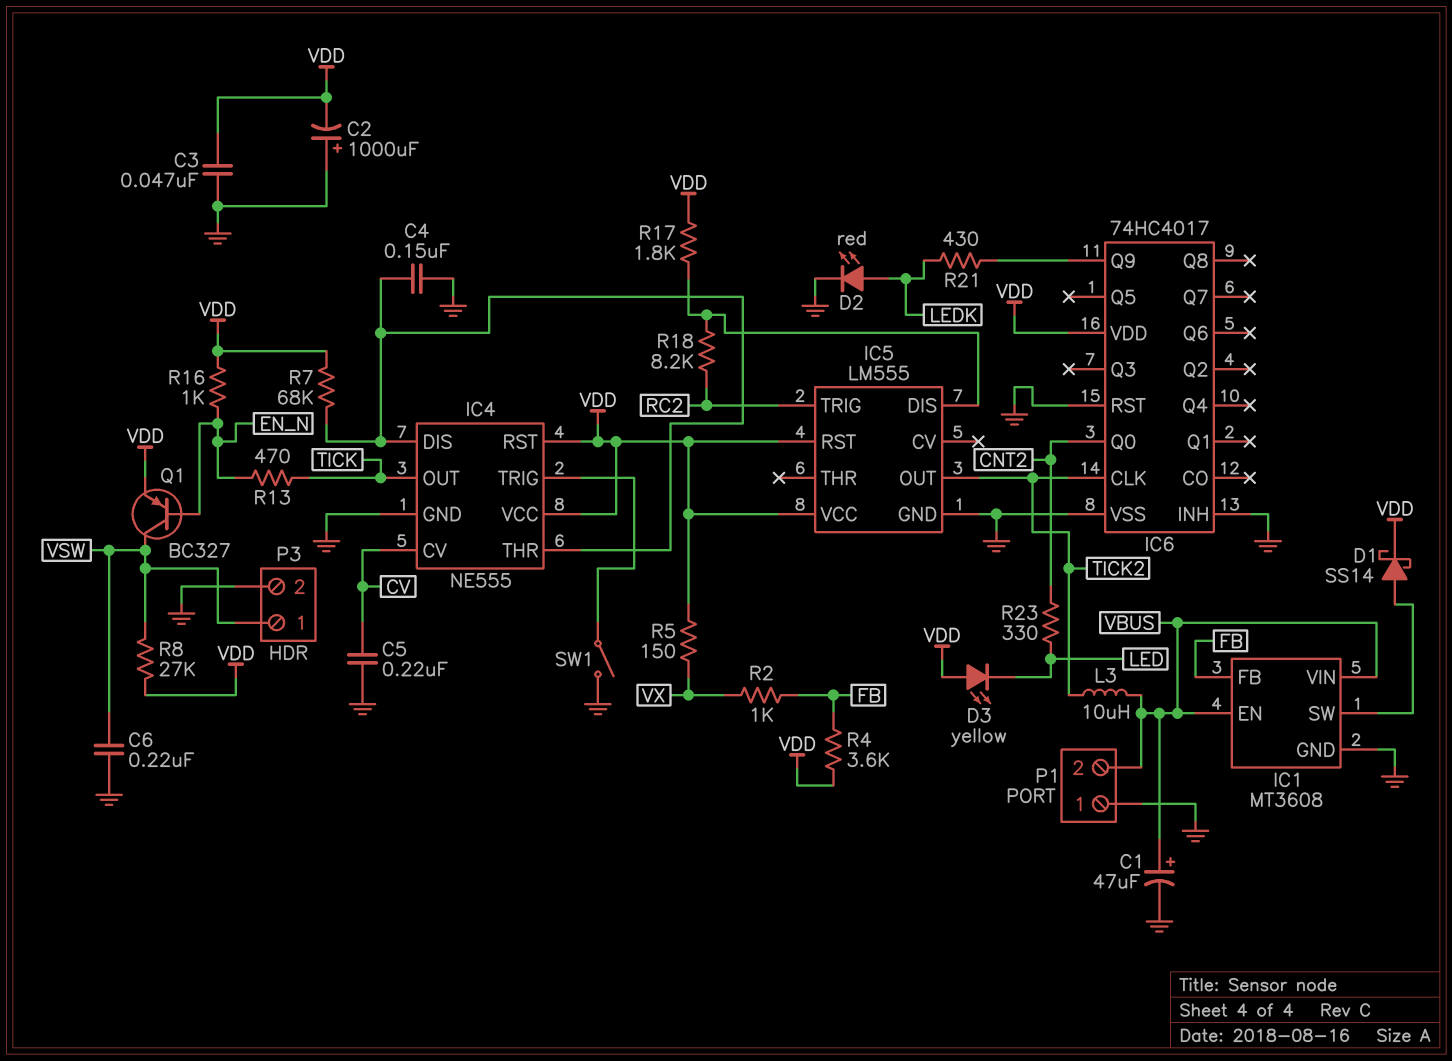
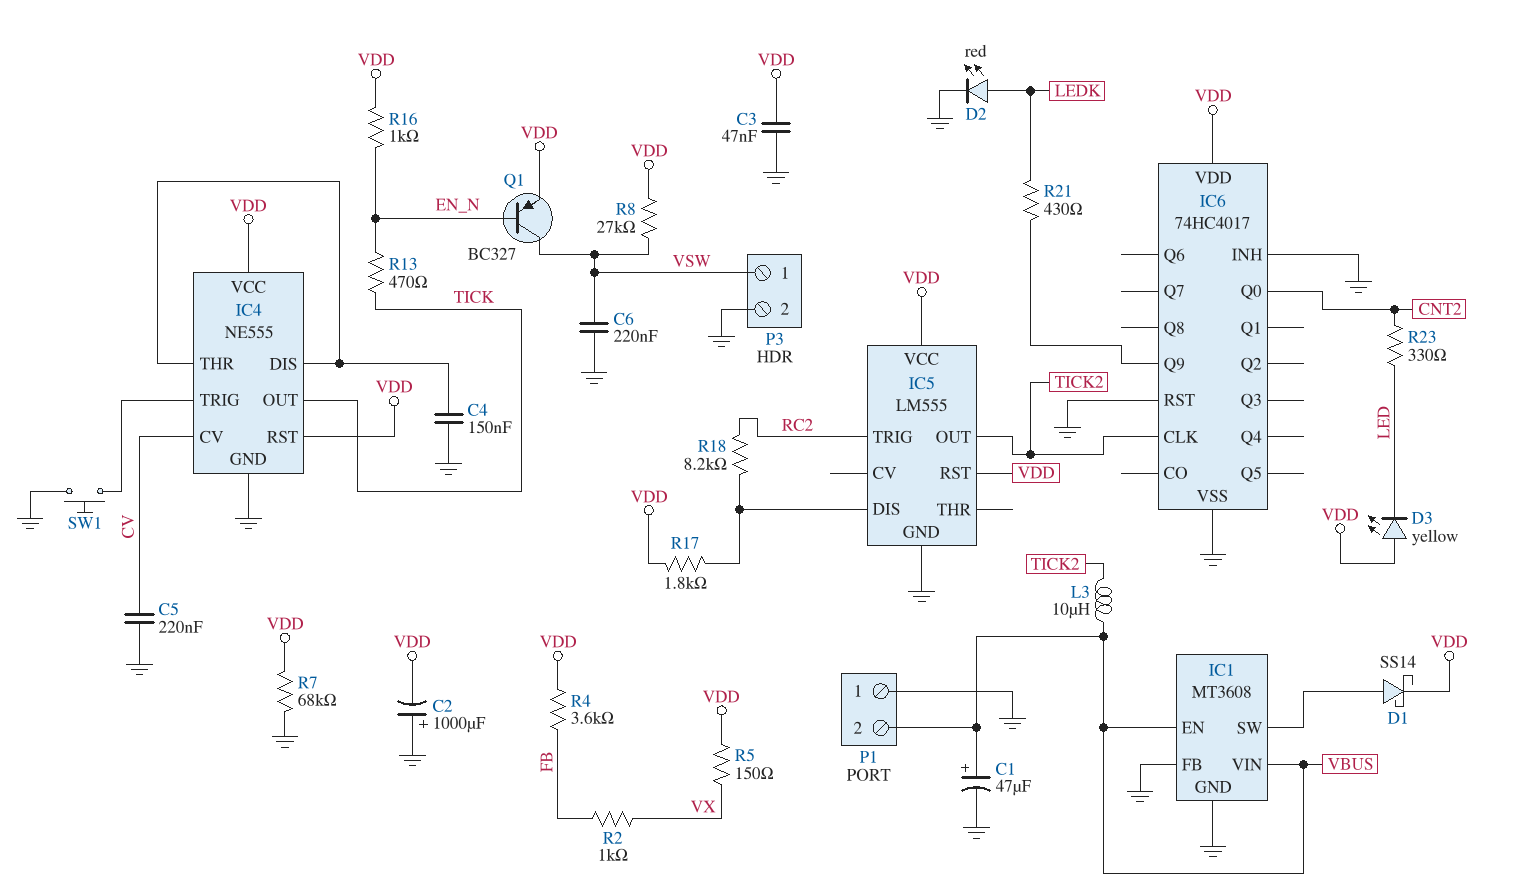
IC1 pin FB: FB -> GND
R7: 68k (IC4/DIS, VDD) -> 68k (GND, VDD)
SW1: switch (GND, IC4/TRIG) -> button (GND, IC4/TRIG)

